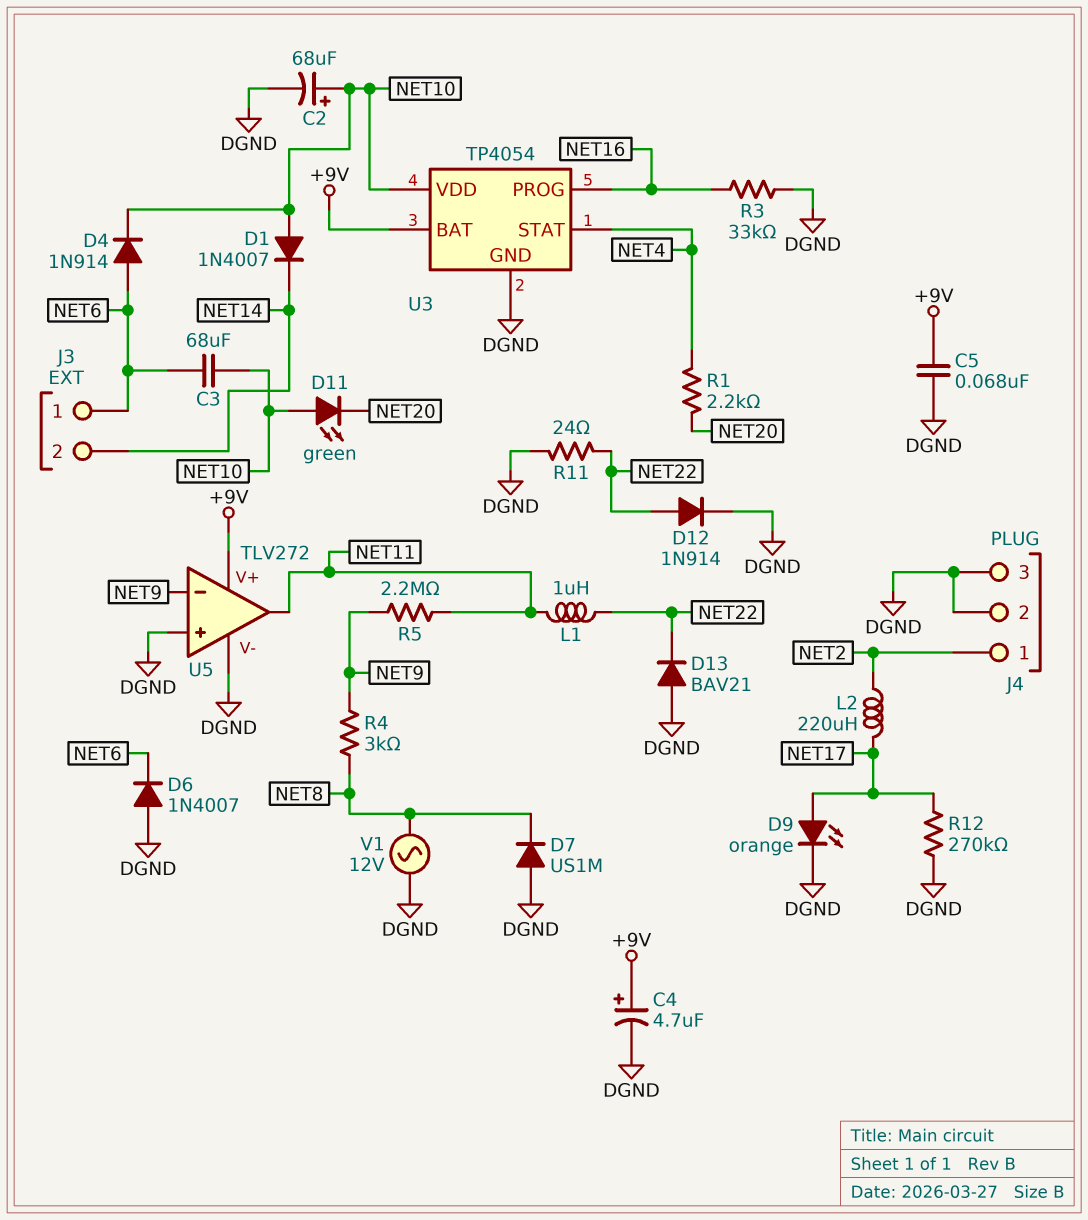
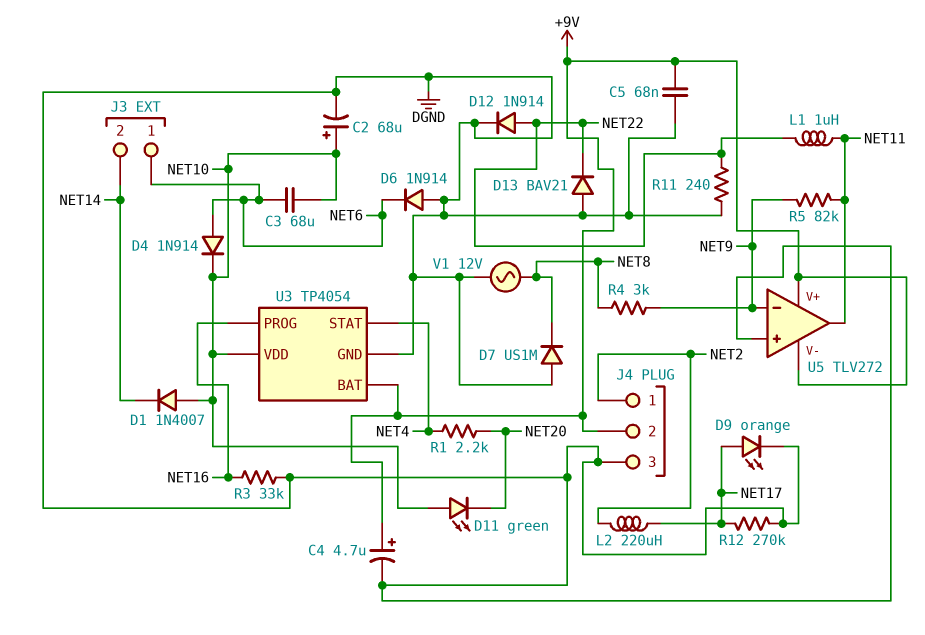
D6: diode 1N4007 (A DGND, K NET6) -> diode 1N914 (A DGND, K NET6)
J4 pin 2: DGND -> +9V
R5: 2.2M (NET9, NET11) -> 82k (NET9, NET11)
R11: 24 (DGND, NET22) -> 240 (DGND, NET22)
U5 pin V-: DGND -> +9V

